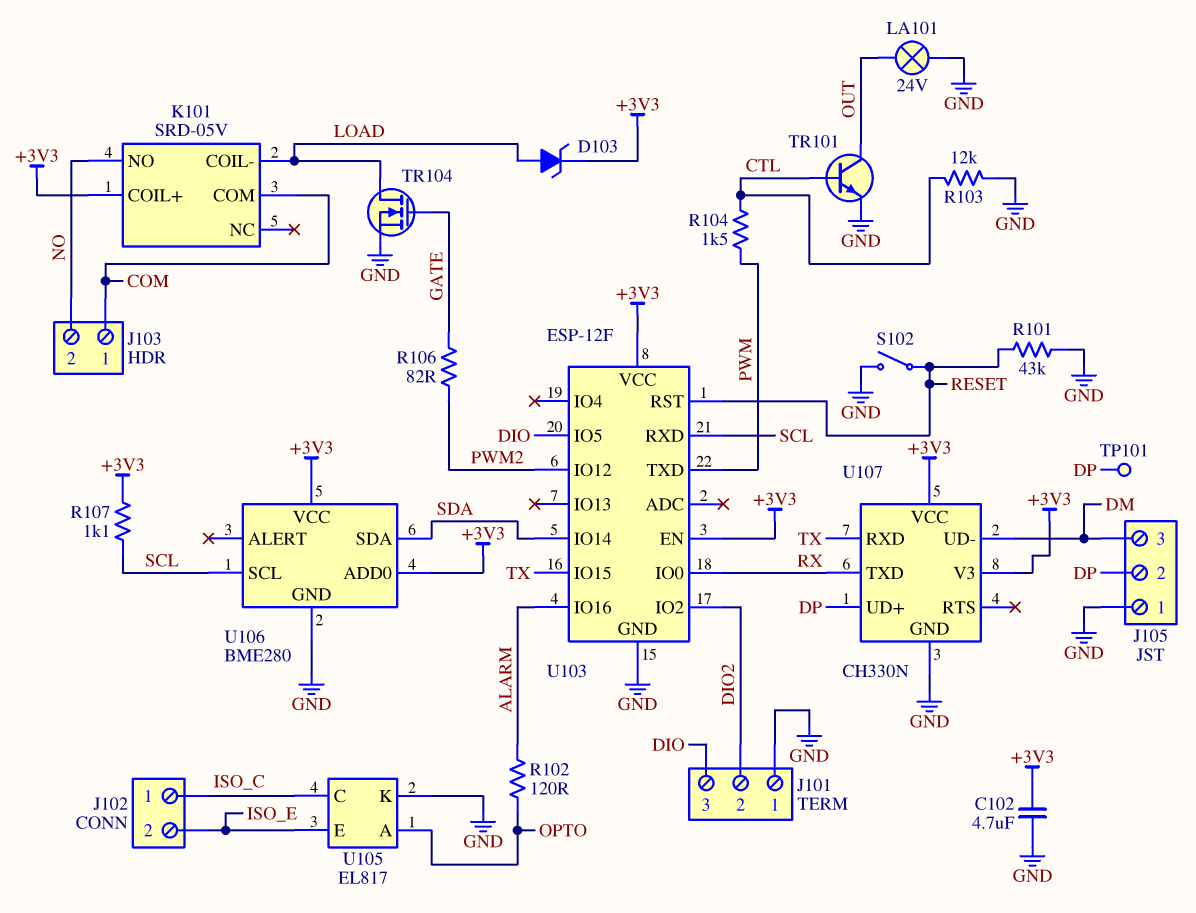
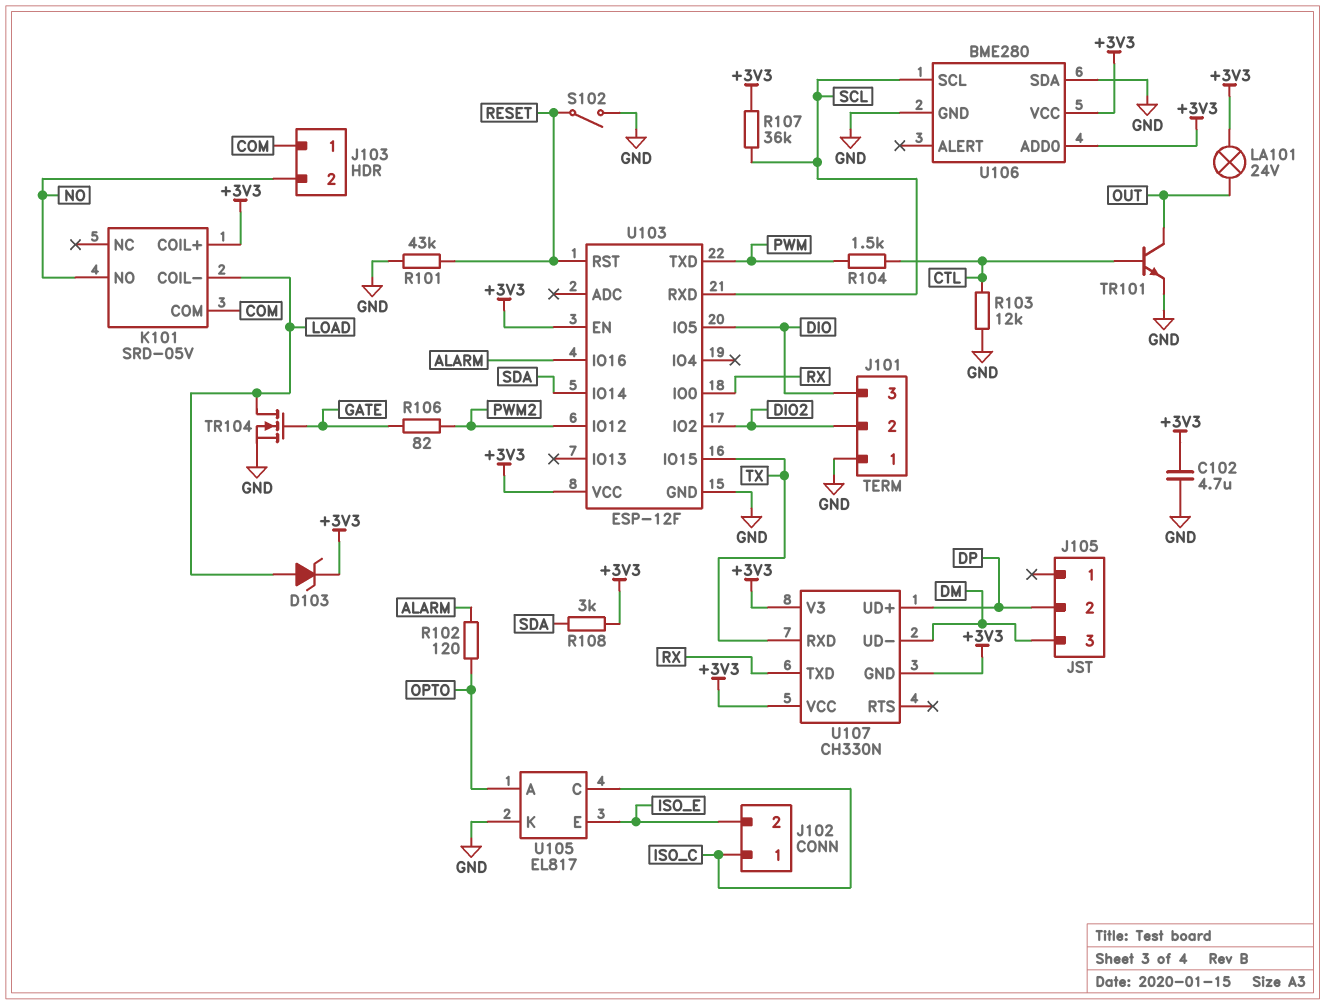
J105 pin 1: GND -> none
LA101: lamp 24V (GND, OUT) -> lamp 24V (+3V3, OUT)
R107: 1.1k (+3V3, SCL) -> 36k (+3V3, SCL)
R108: none -> 3k (+3V3, SDA)
TP101: test point (DP) -> none
U106 pin SDA: SDA -> GND
U107 pin GND: GND -> +3V3

